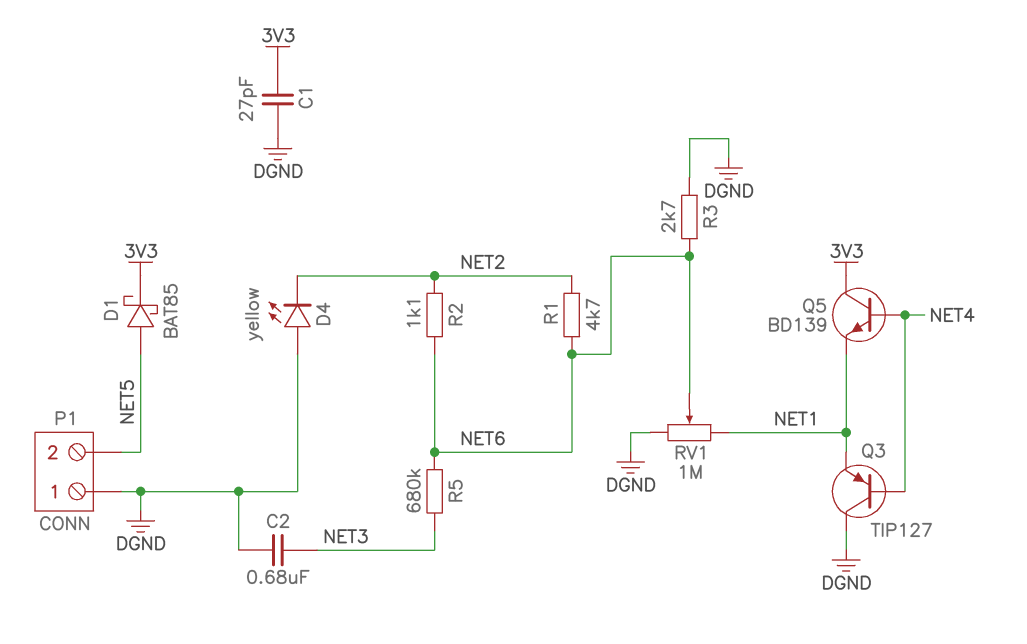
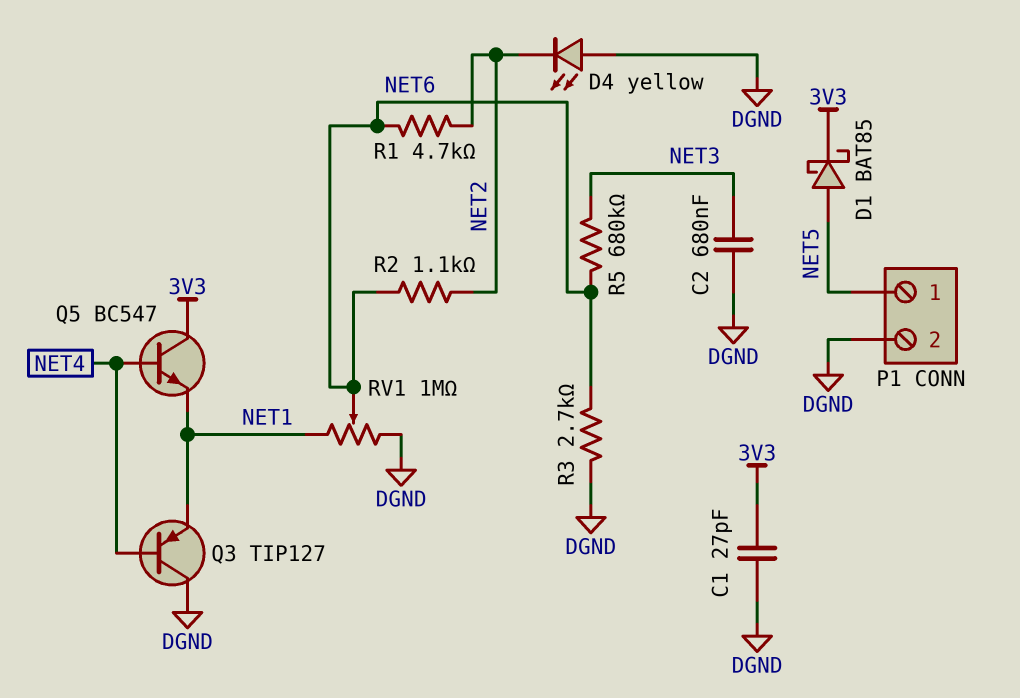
P1 pin 1: DGND -> NET5
P1 pin 2: NET5 -> DGND
Q5: NPN BD139 (B NET4, C 3V3, E NET1) -> NPN BC547 (B NET4, C 3V3, E NET1)

